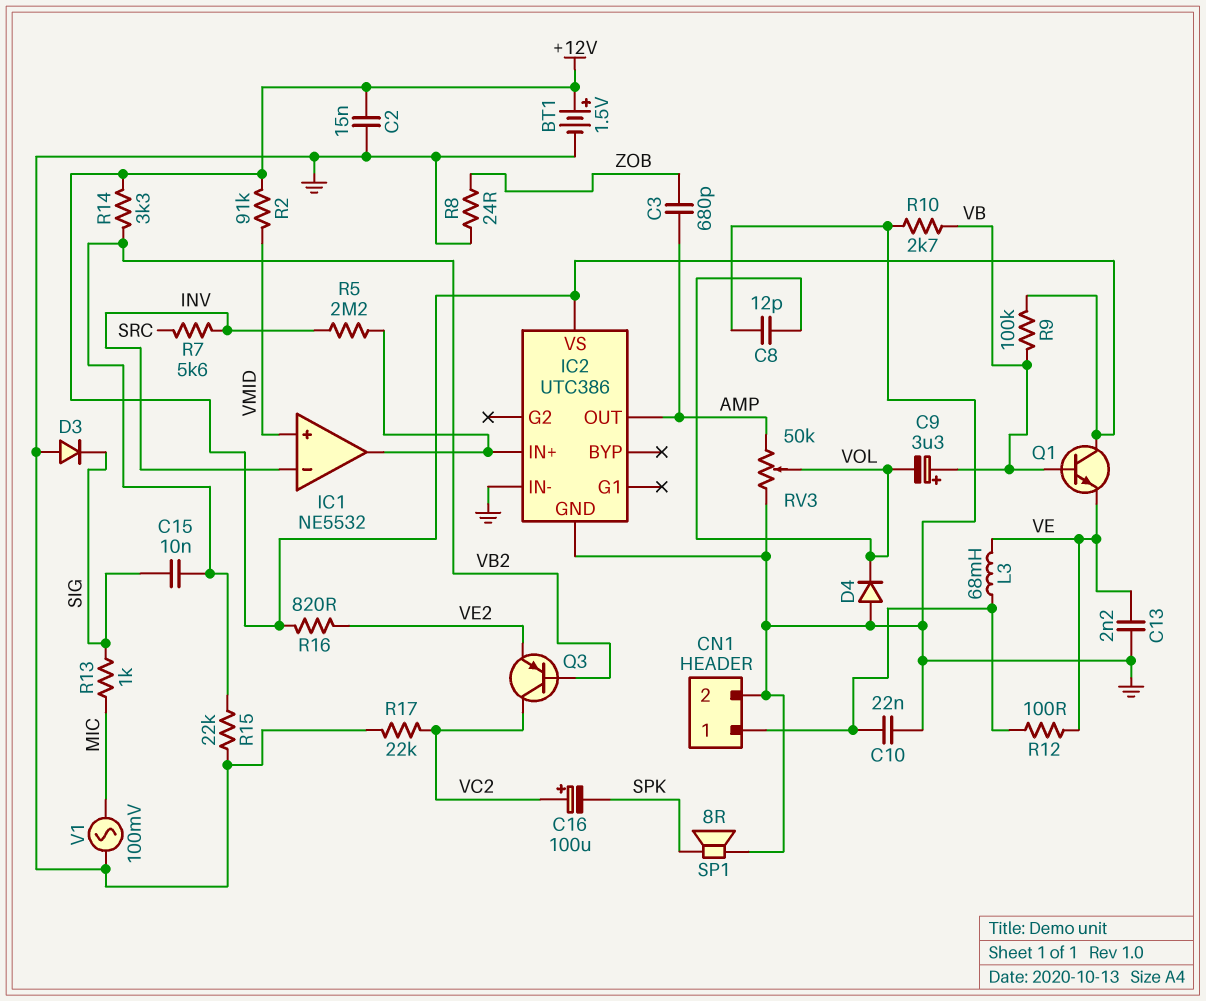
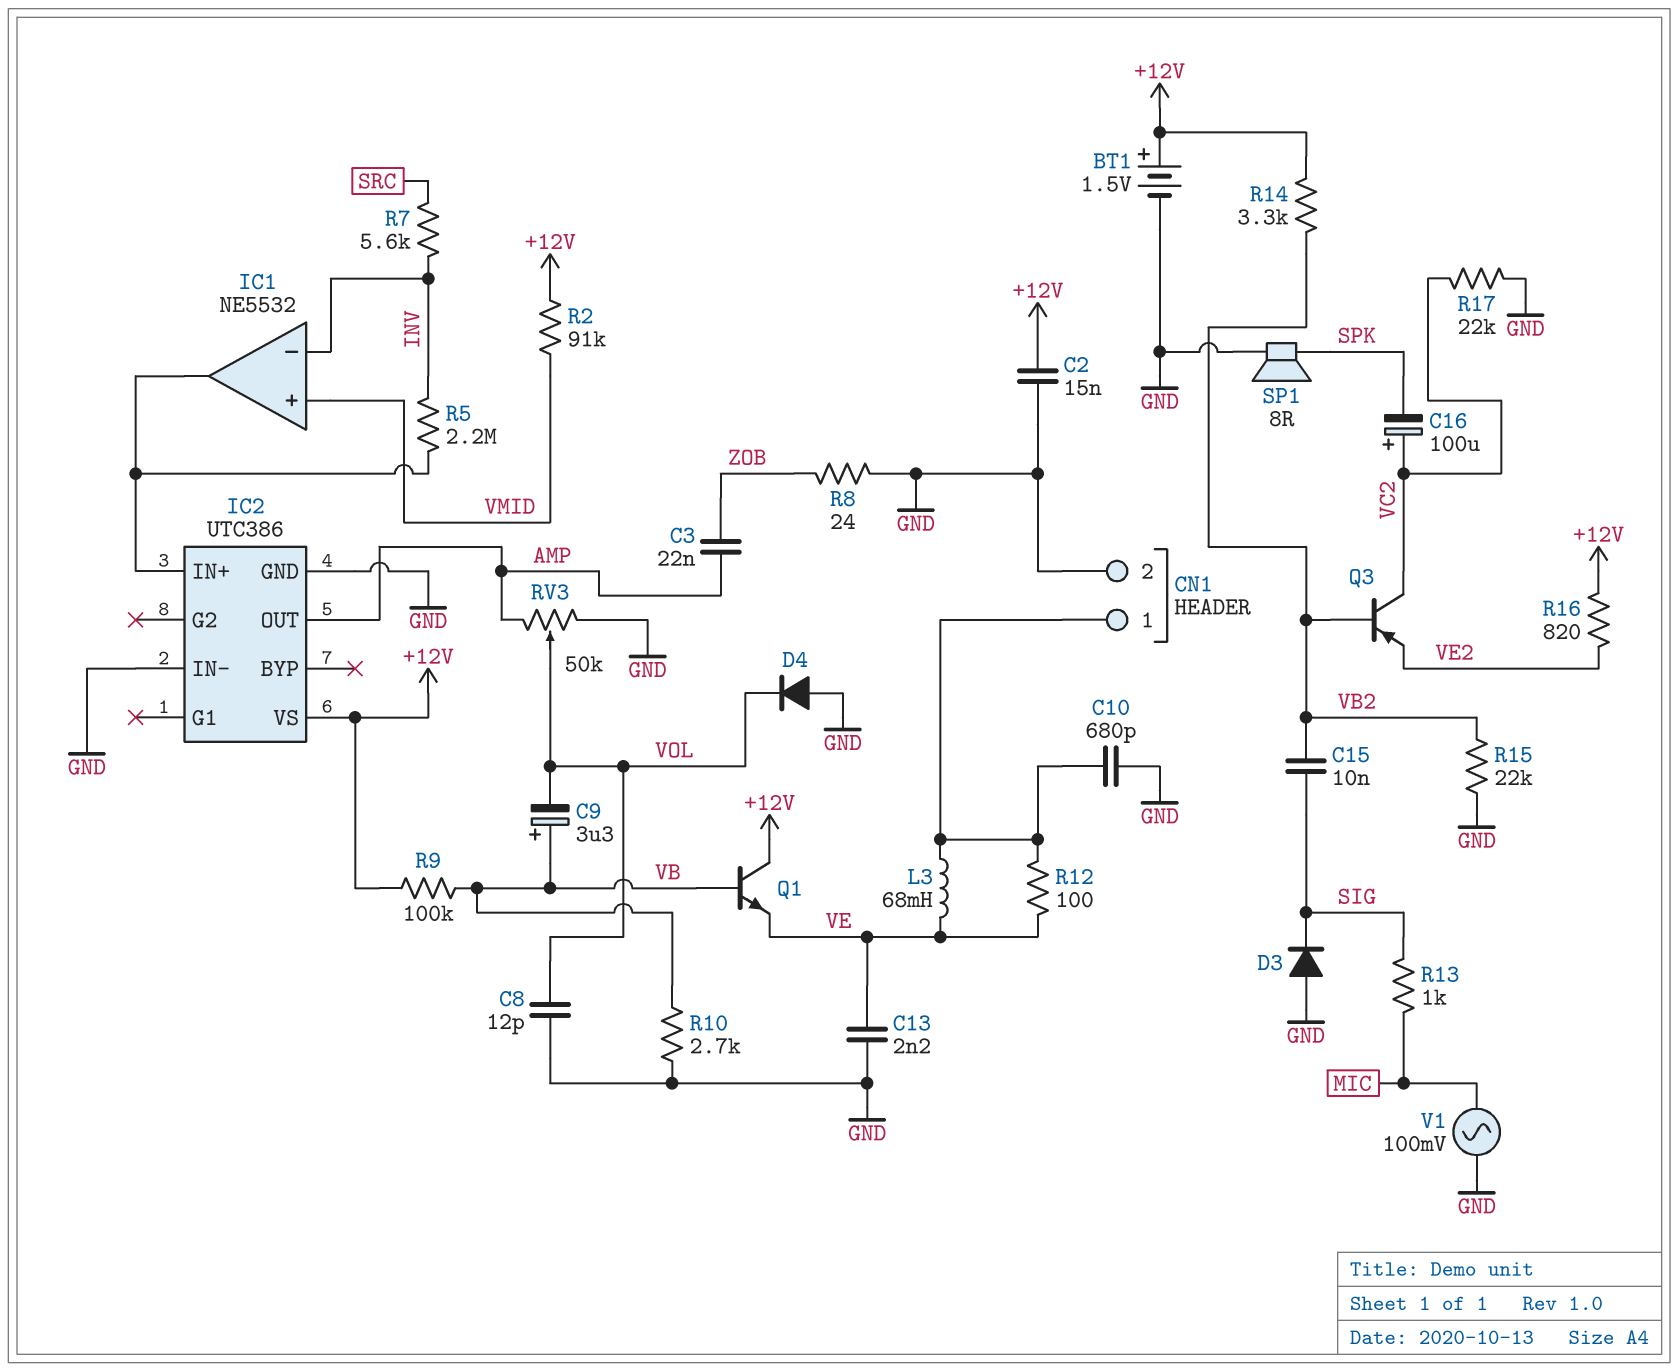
C3: 680pF (AMP, ZOB) -> 22nF (AMP, ZOB)
C10: 22nF (CN1/1, GND) -> 680pF (CN1/1, GND)

